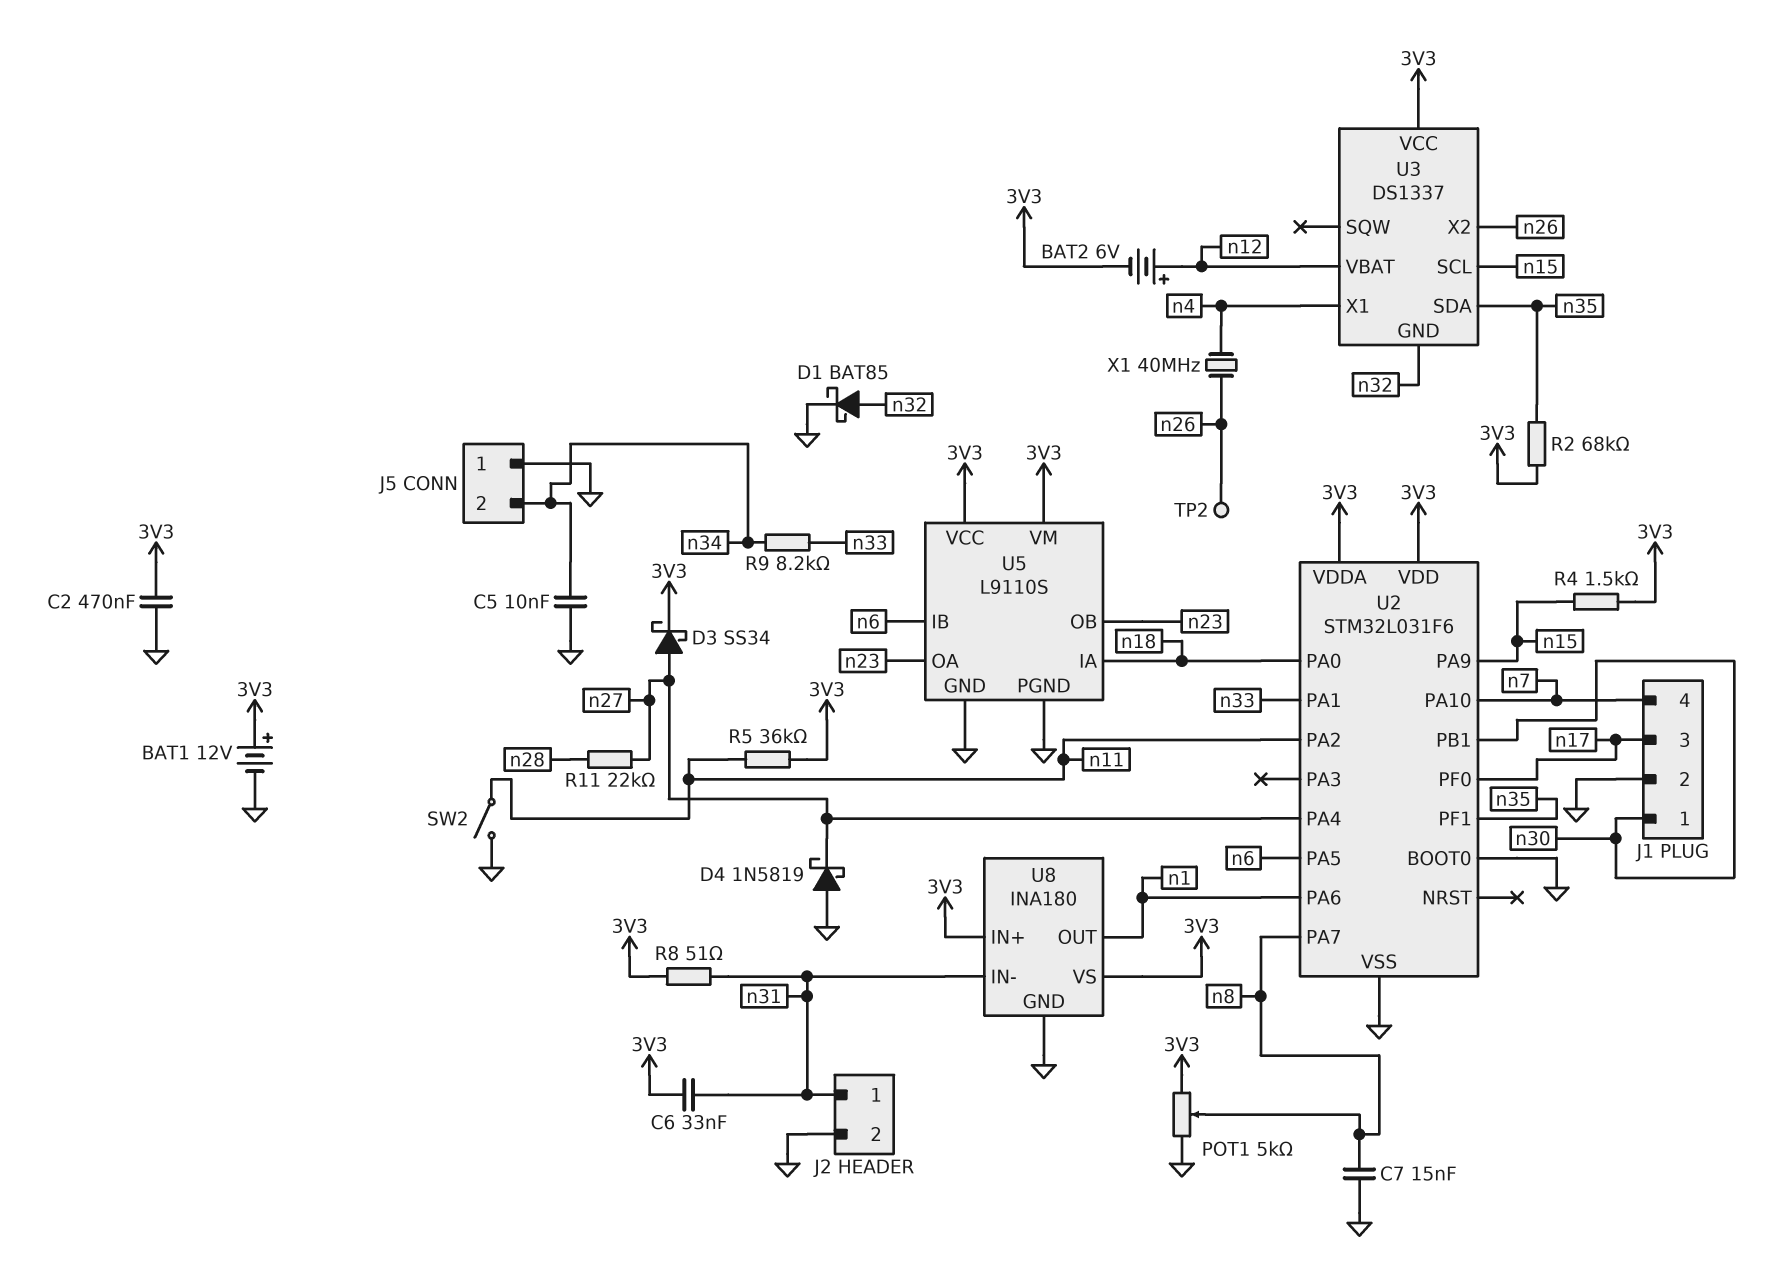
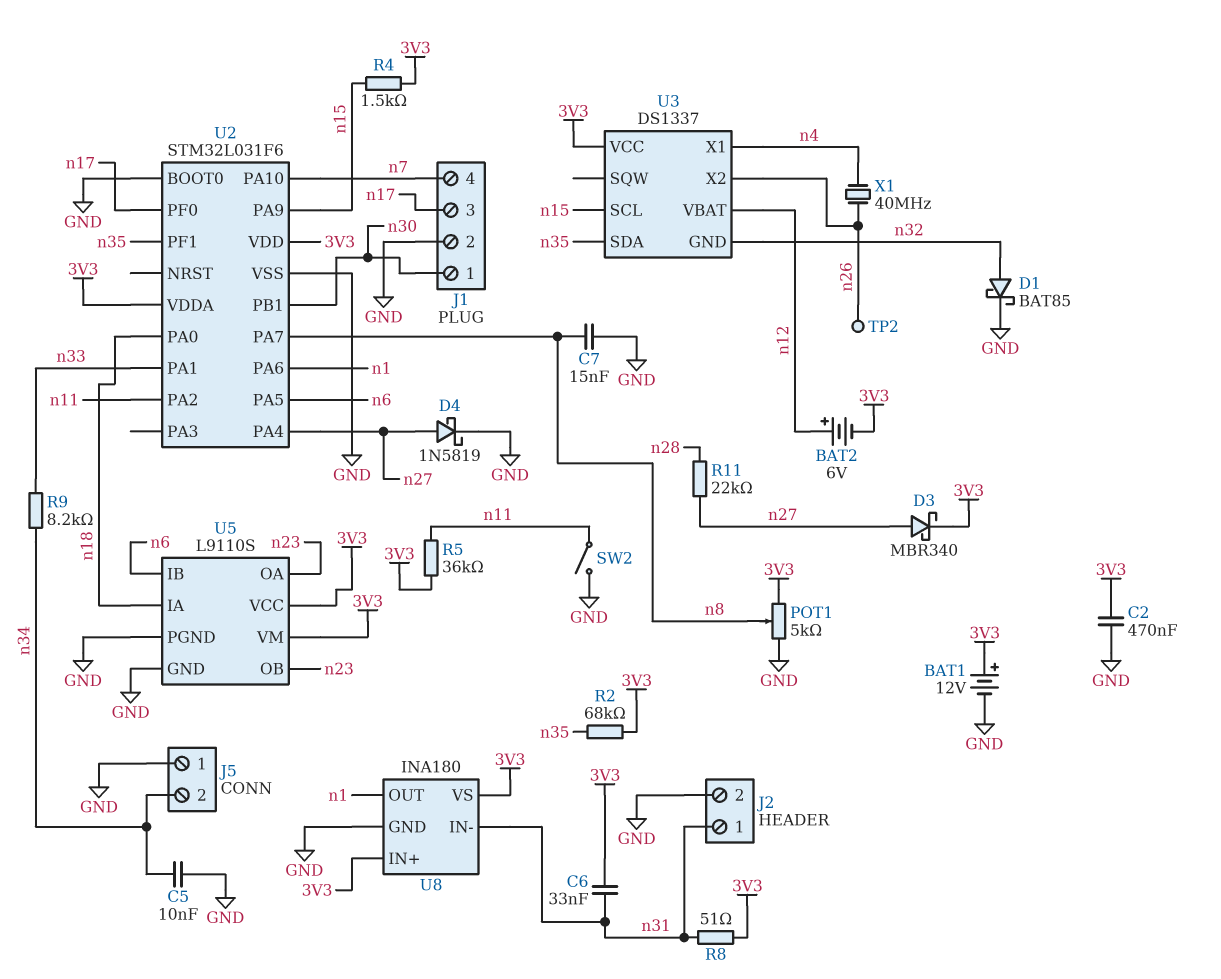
D3: schottky SS34 (A n27, K 3V3) -> schottky MBR340 (A n27, K 3V3)
D4: schottky 1N5819 (A GND, K n27) -> schottky 1N5819 (A n27, K GND)

